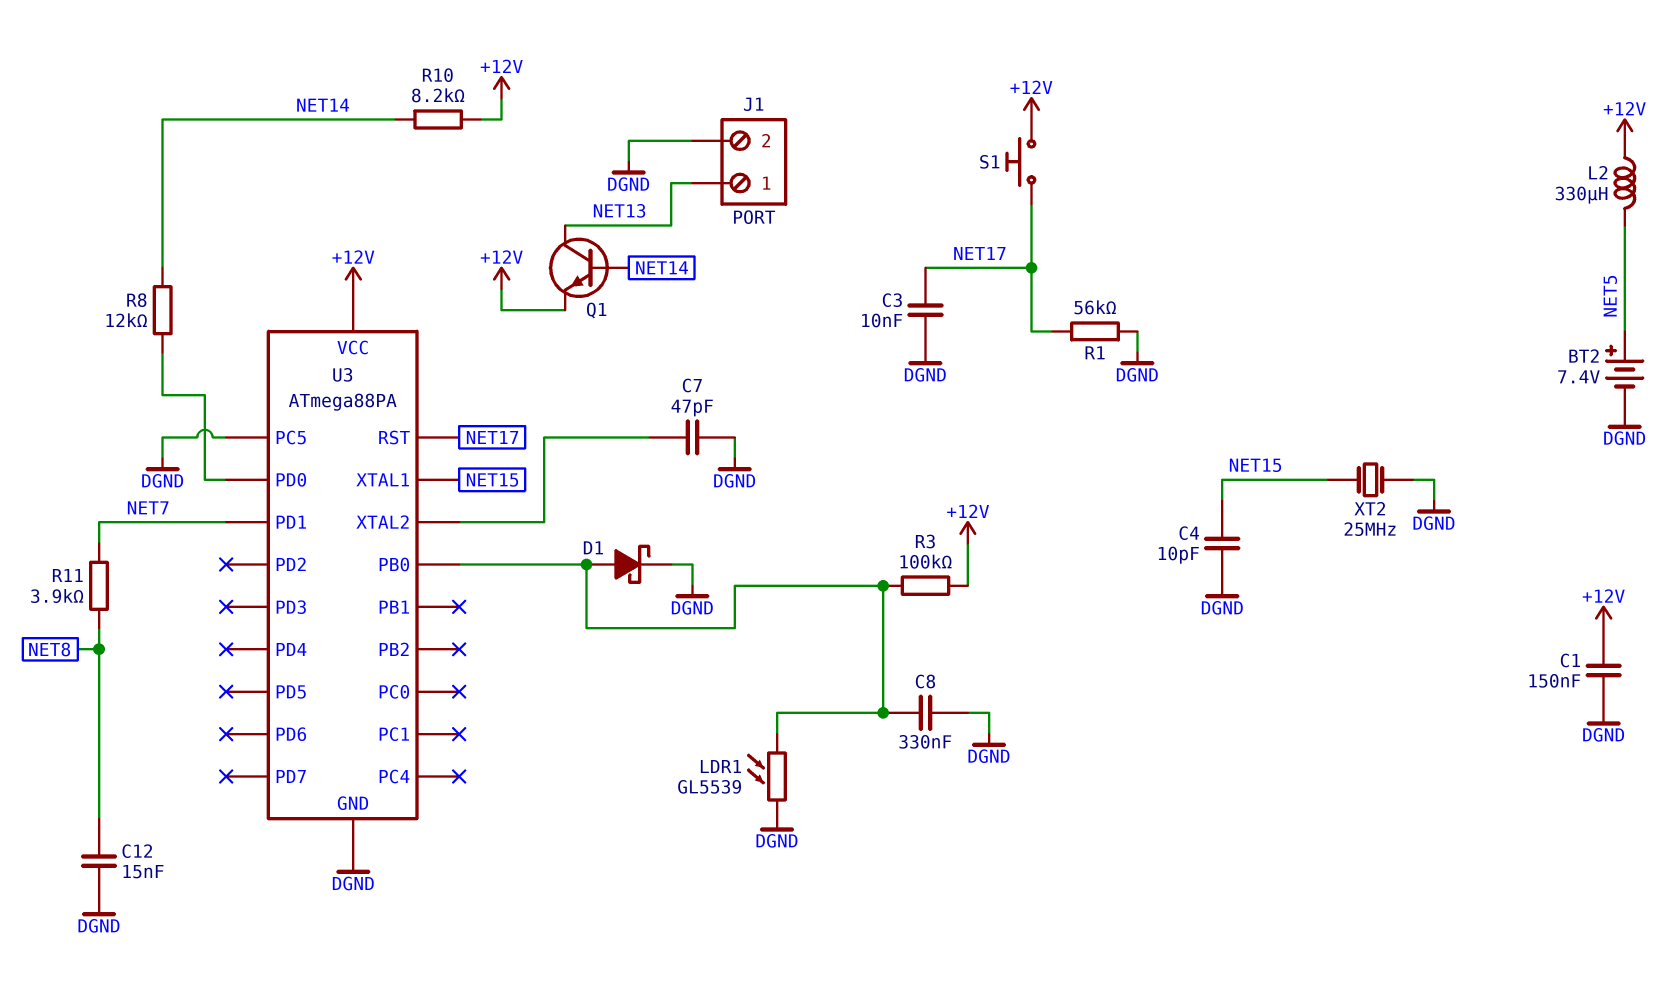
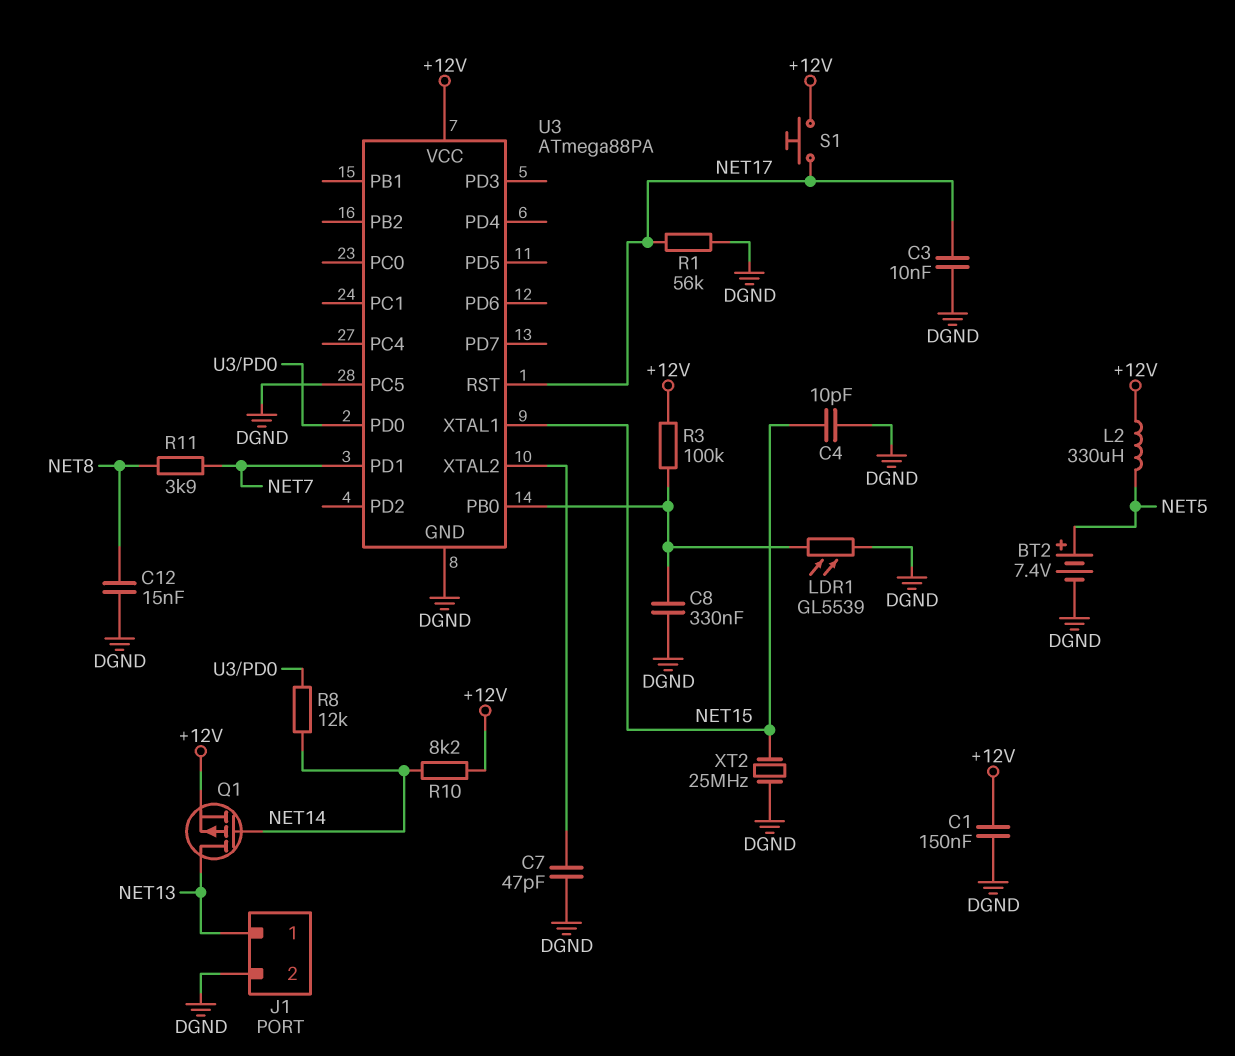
D1: schottky (A U3/PB0, K DGND) -> none
Q1: NPN (B NET14, C NET13, E +12V) -> PMOS (G NET14, D NET13, S +12V)

